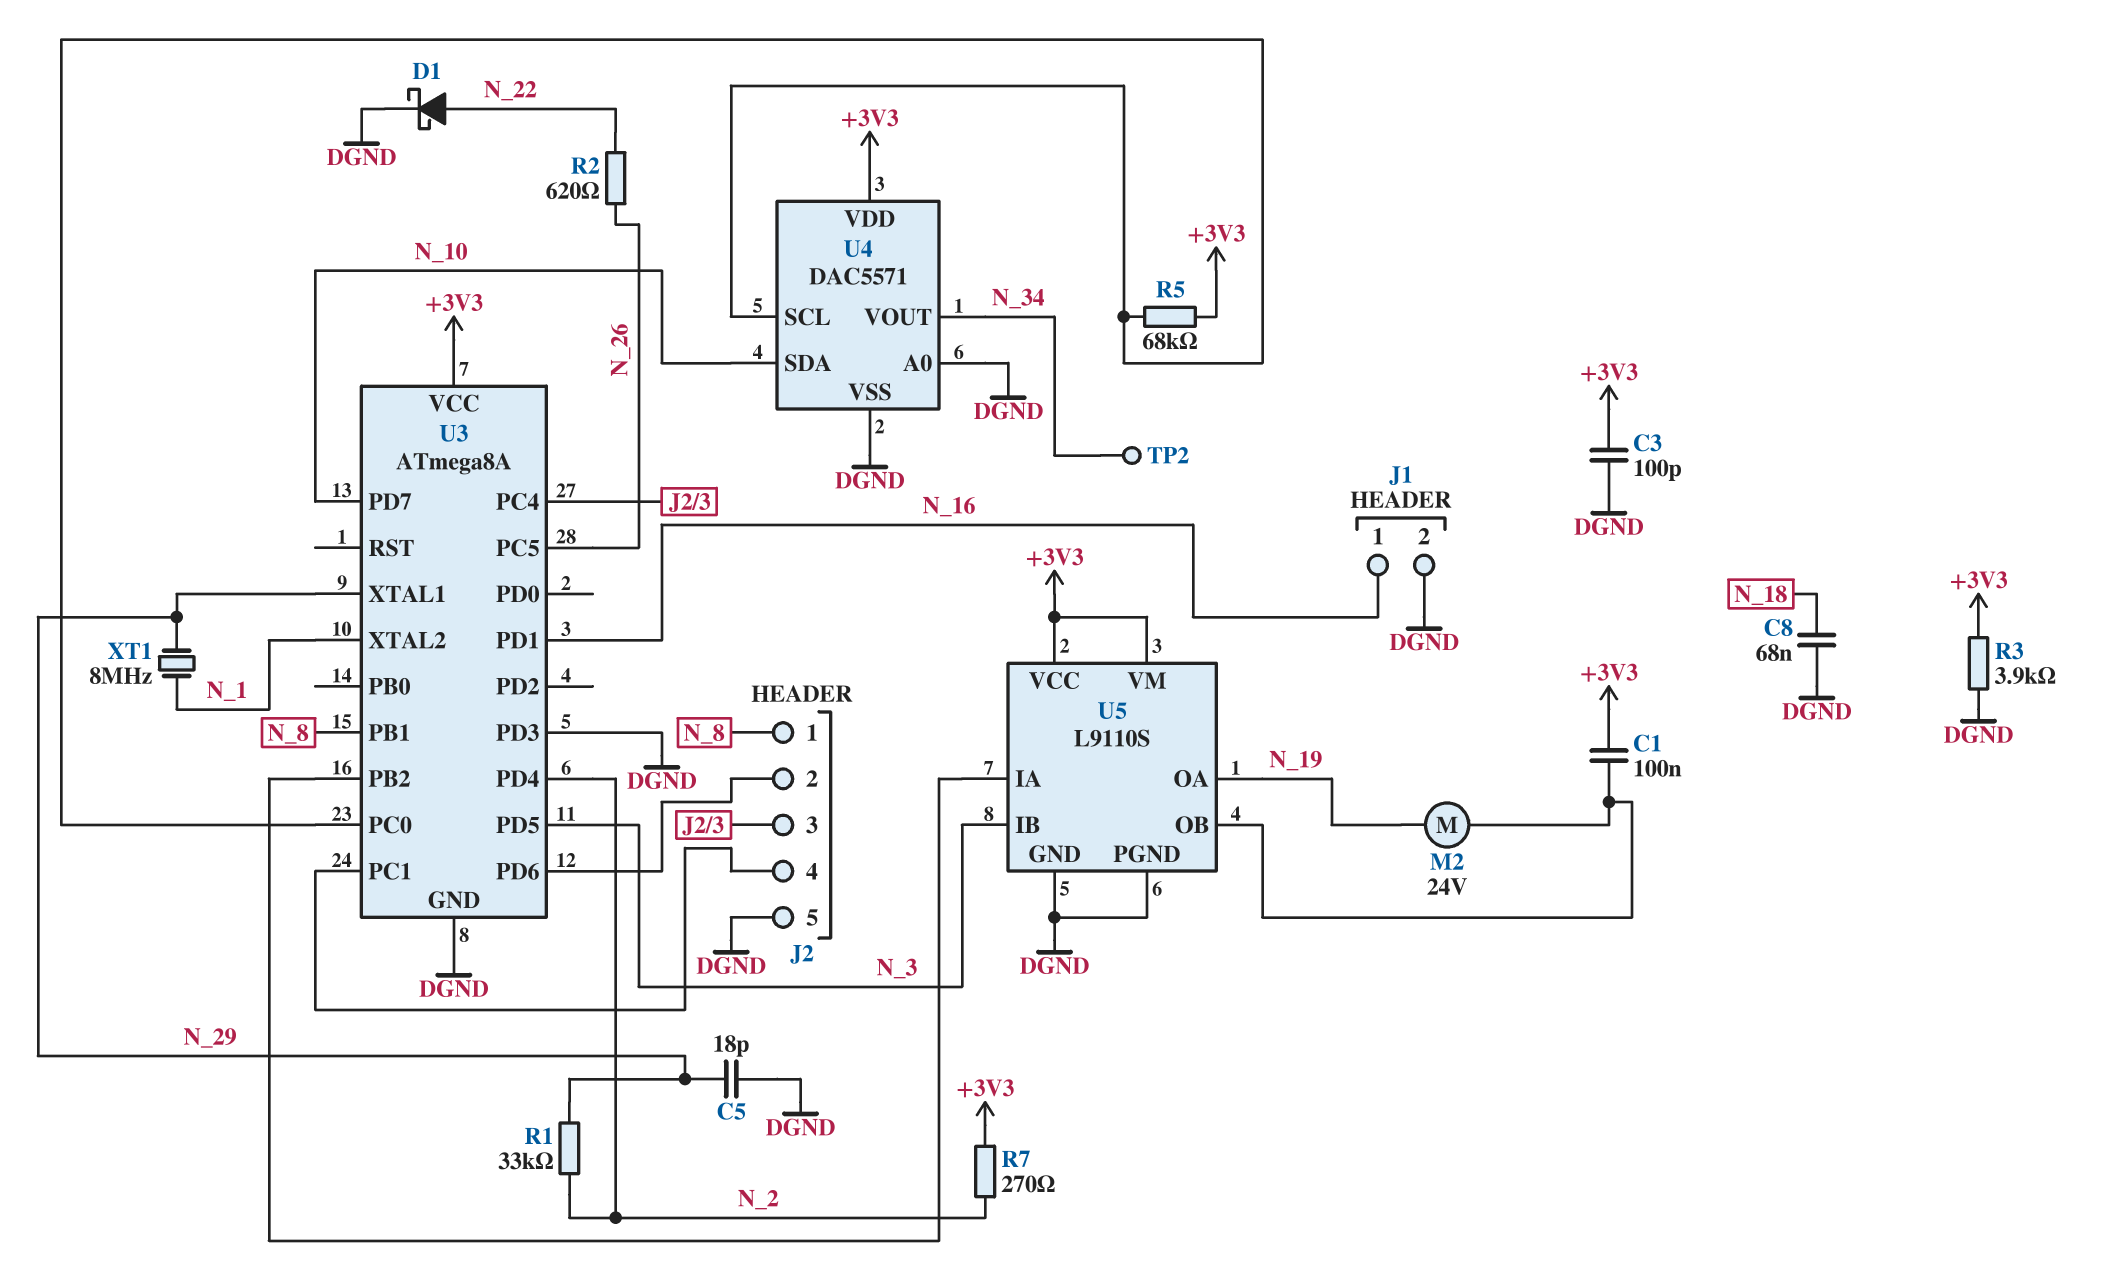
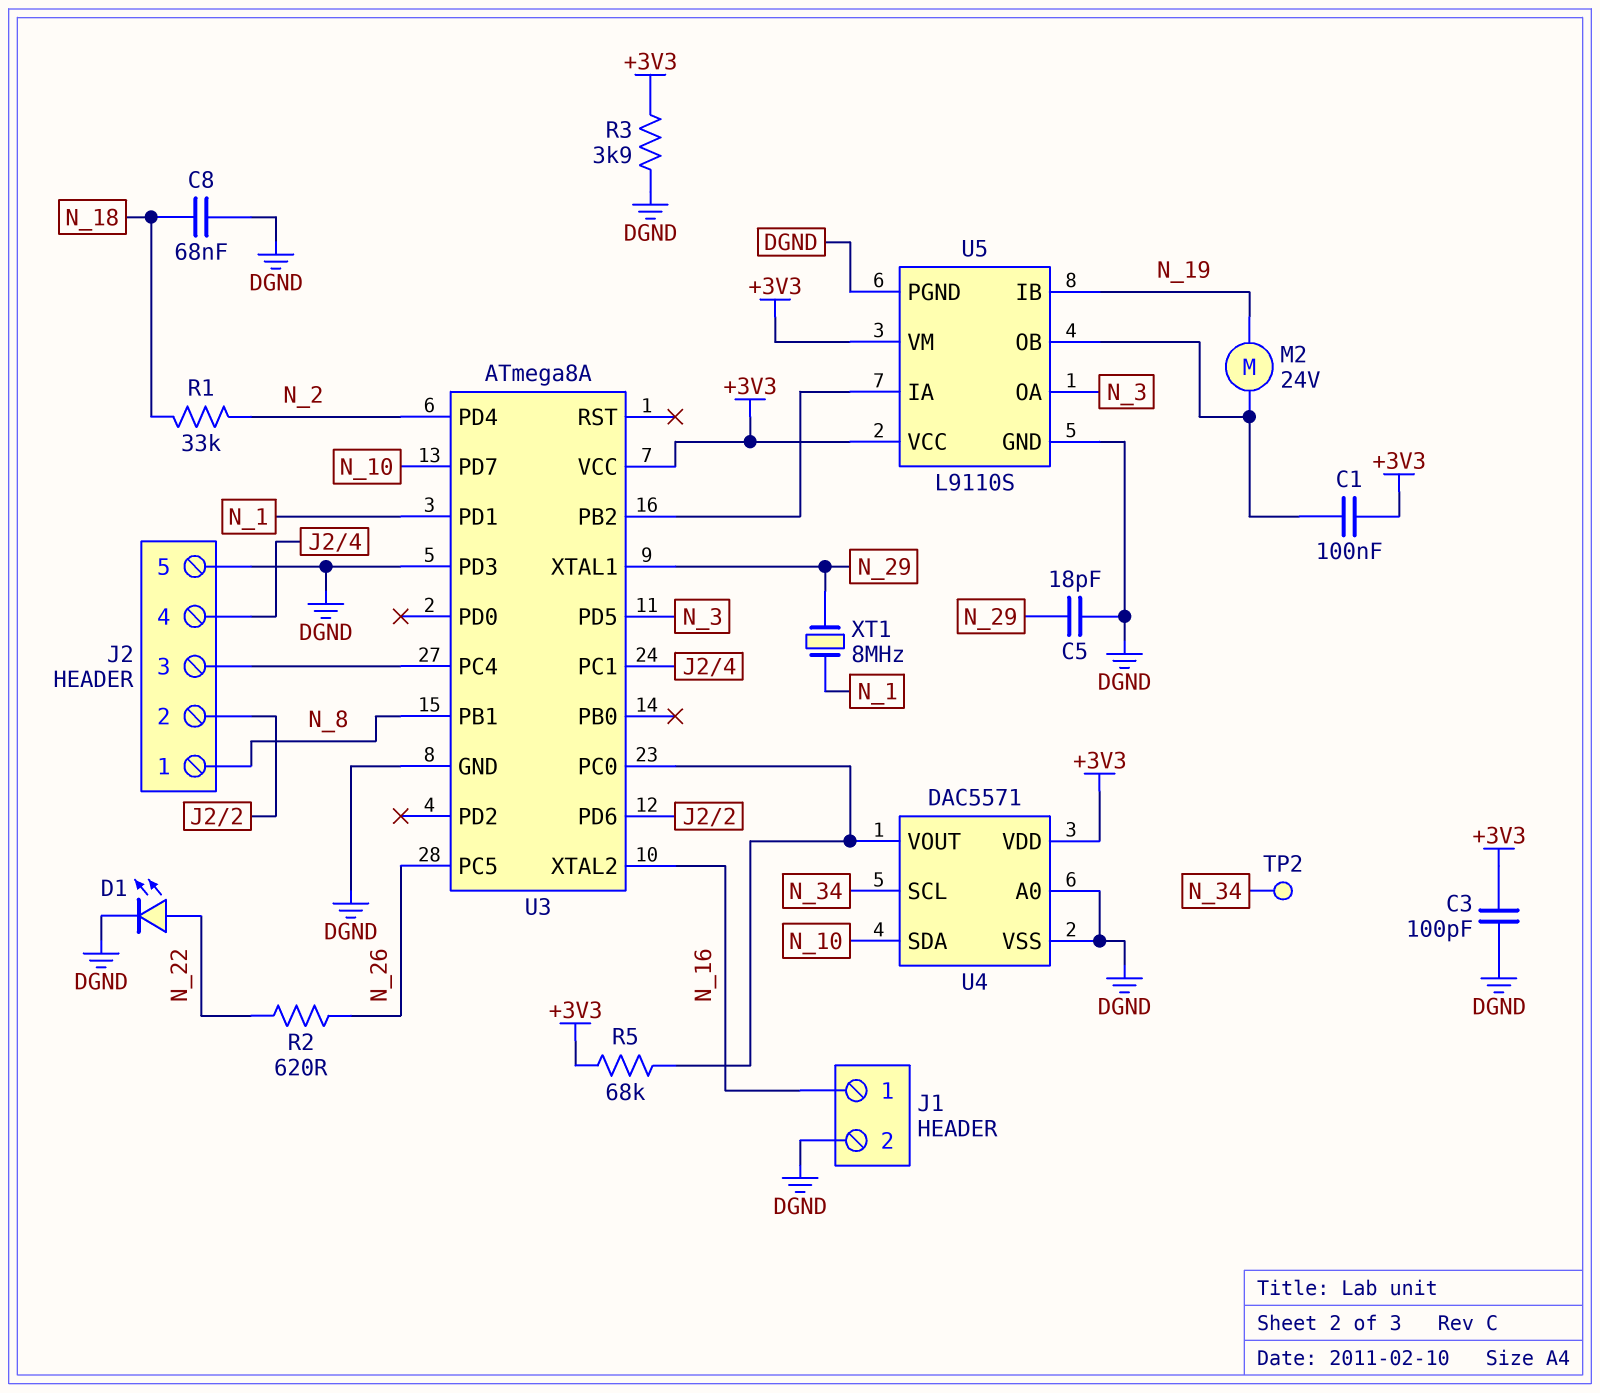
D1: schottky (A N_22, K DGND) -> LED (A N_22, K DGND)
R1: 33k (N_2, N_29) -> 33k (N_2, N_18)
R7: 270 (+3V3, N_2) -> none
U3 pin PD1: N_16 -> N_1
U3 pin XTAL2: N_1 -> N_16
U4 pin SCL: U3/PC0 -> N_34
U4 pin VOUT: N_34 -> U3/PC0
U5 pin IB: N_3 -> N_19
U5 pin OA: N_19 -> N_3

